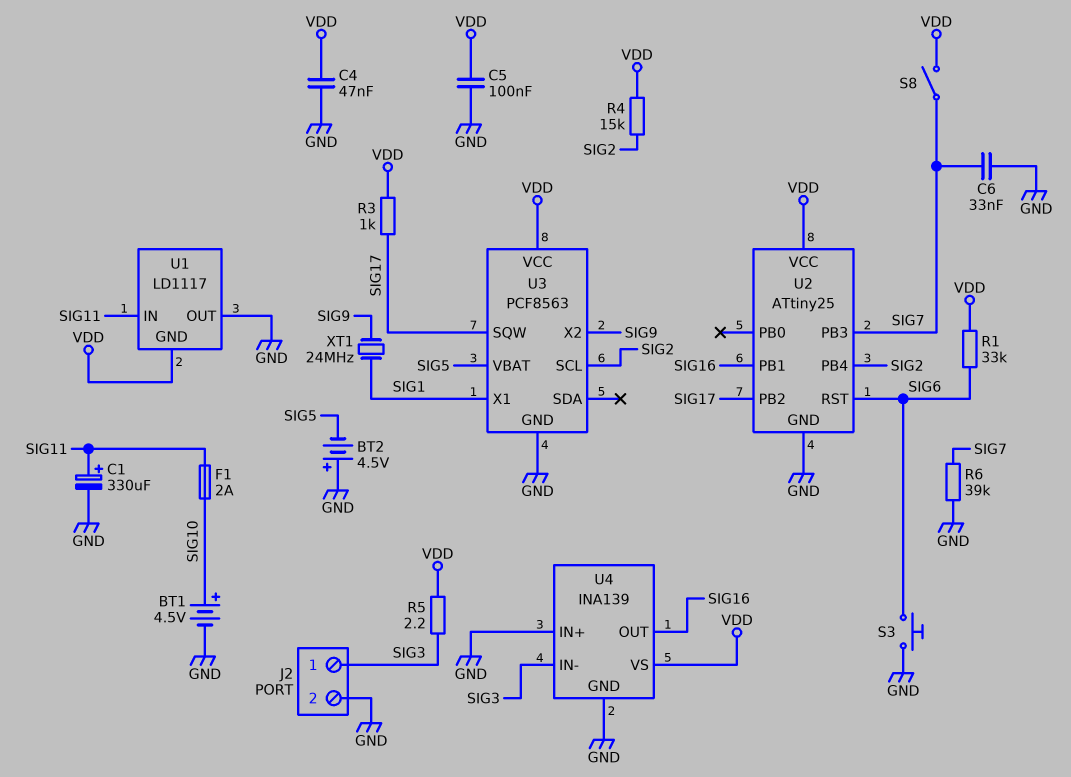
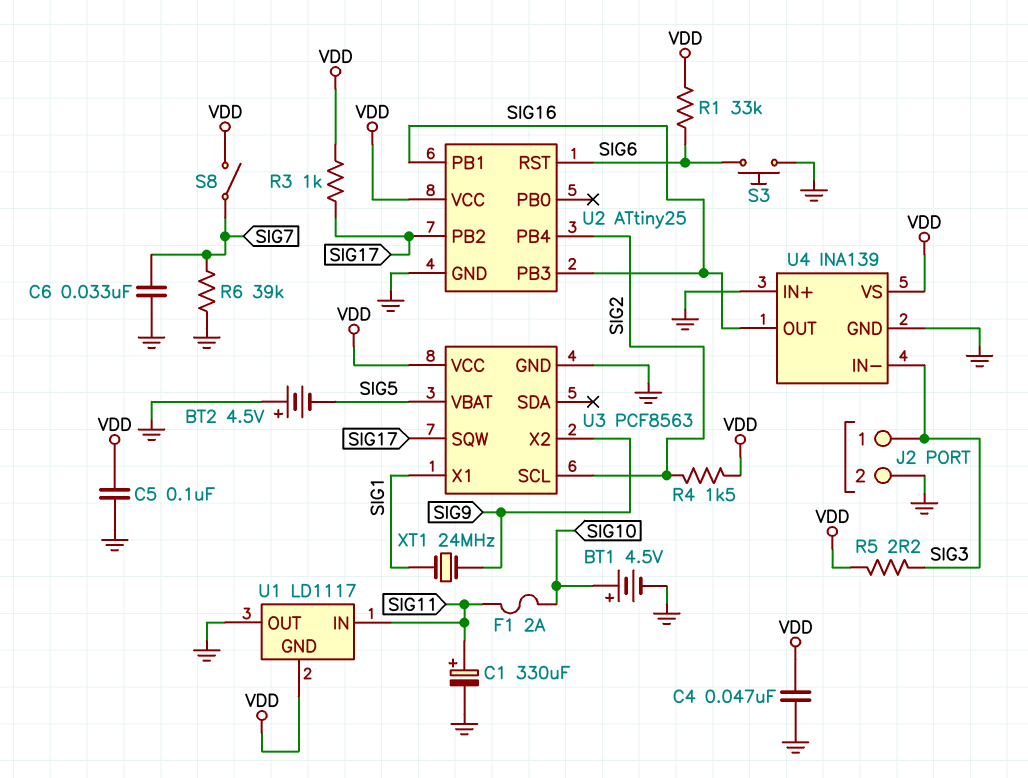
R4: 15k (SIG2, VDD) -> 1.5k (SIG2, VDD)
U2 pin PB3: SIG7 -> SIG16

